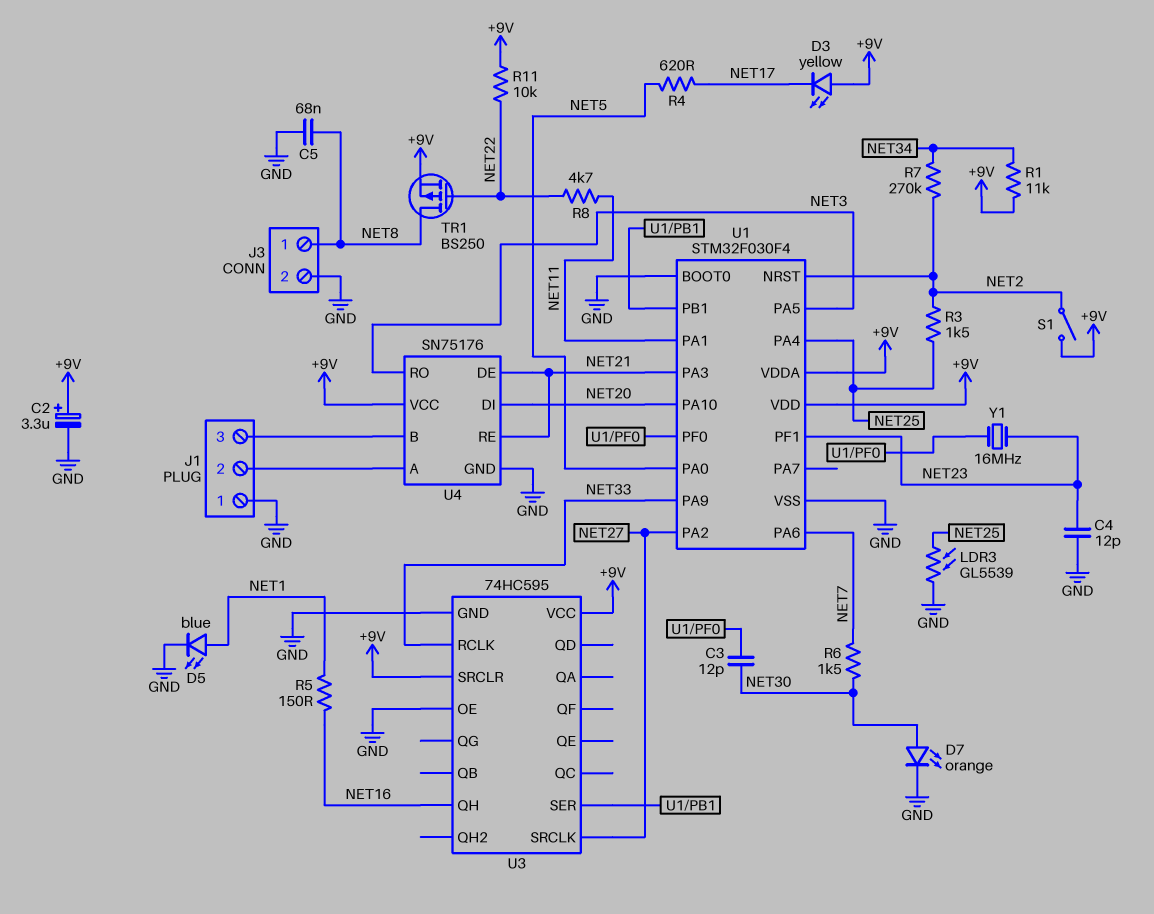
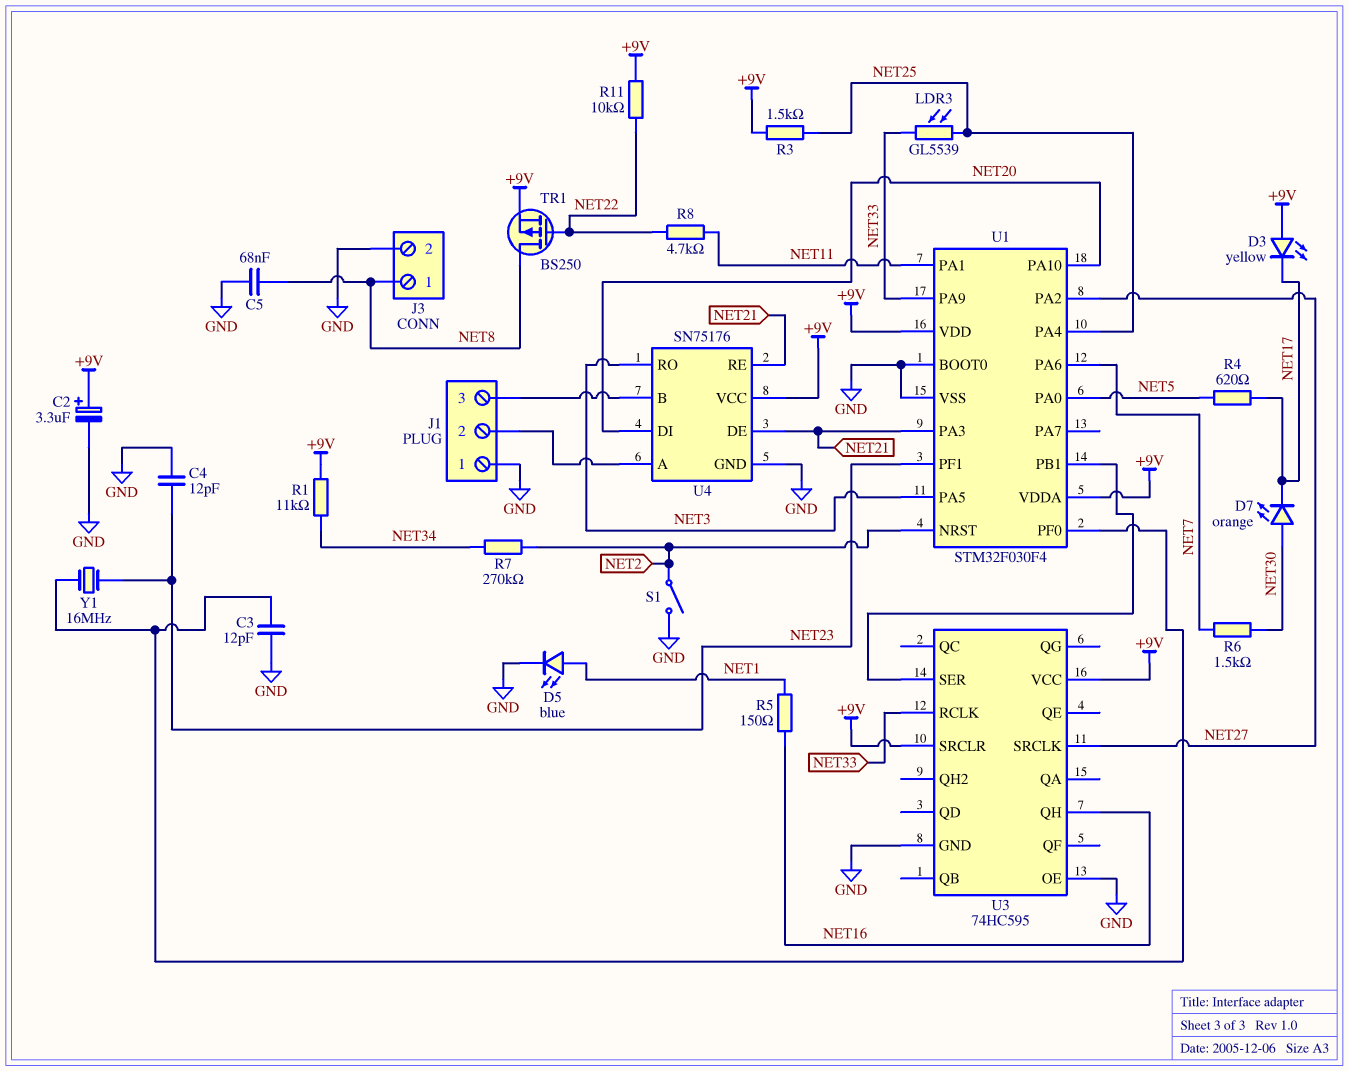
C3: 12pF (NET30, U1/PF0) -> 12pF (GND, U1/PF0)
D7: LED orange (A NET30, K GND) -> LED orange (A NET30, K NET17)
LDR3: GL5539 (GND, NET25) -> GL5539 (NET25, NET33)
R3: 1.5k (NET2, NET25) -> 1.5k (+9V, NET25)
S1: switch (+9V, NET2) -> switch (GND, NET2)

